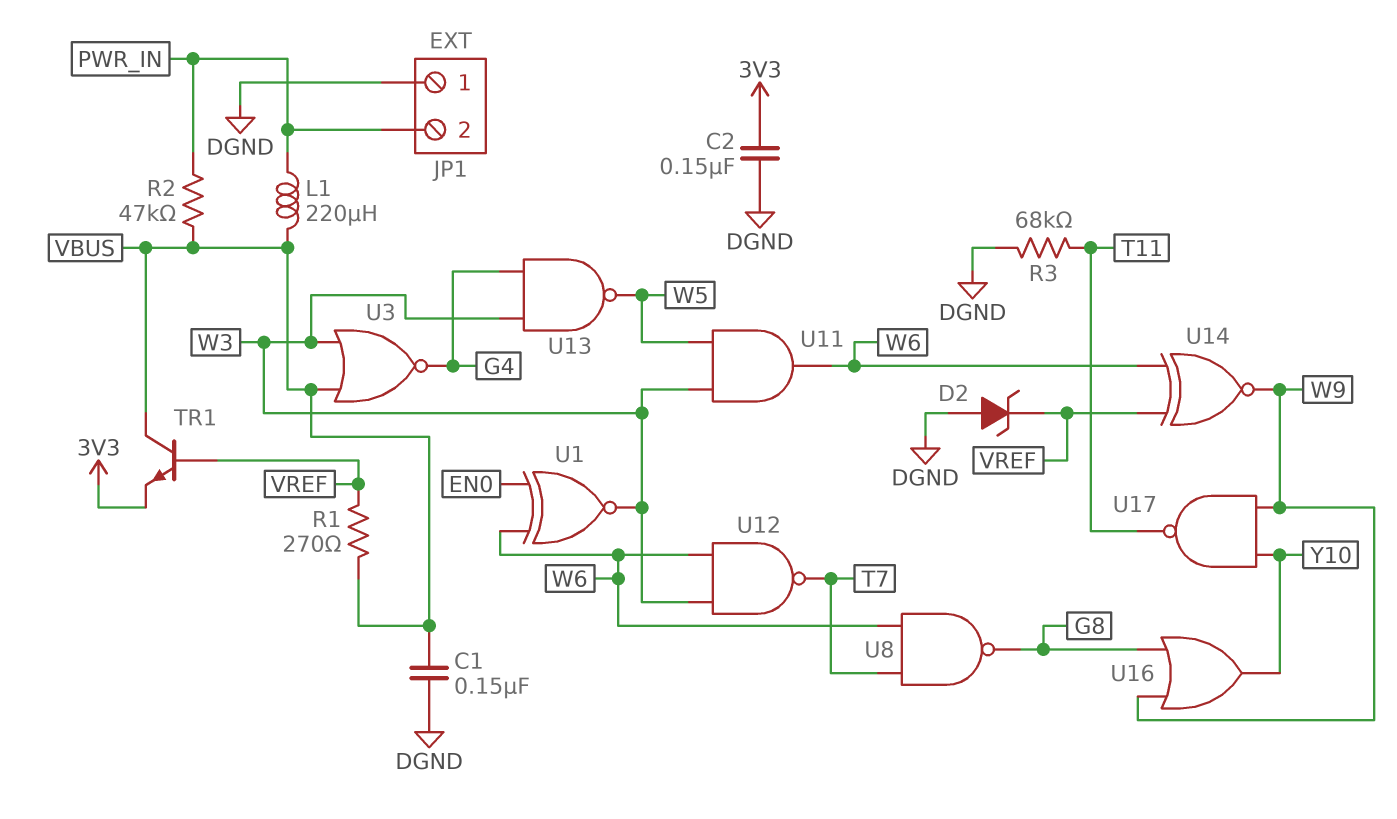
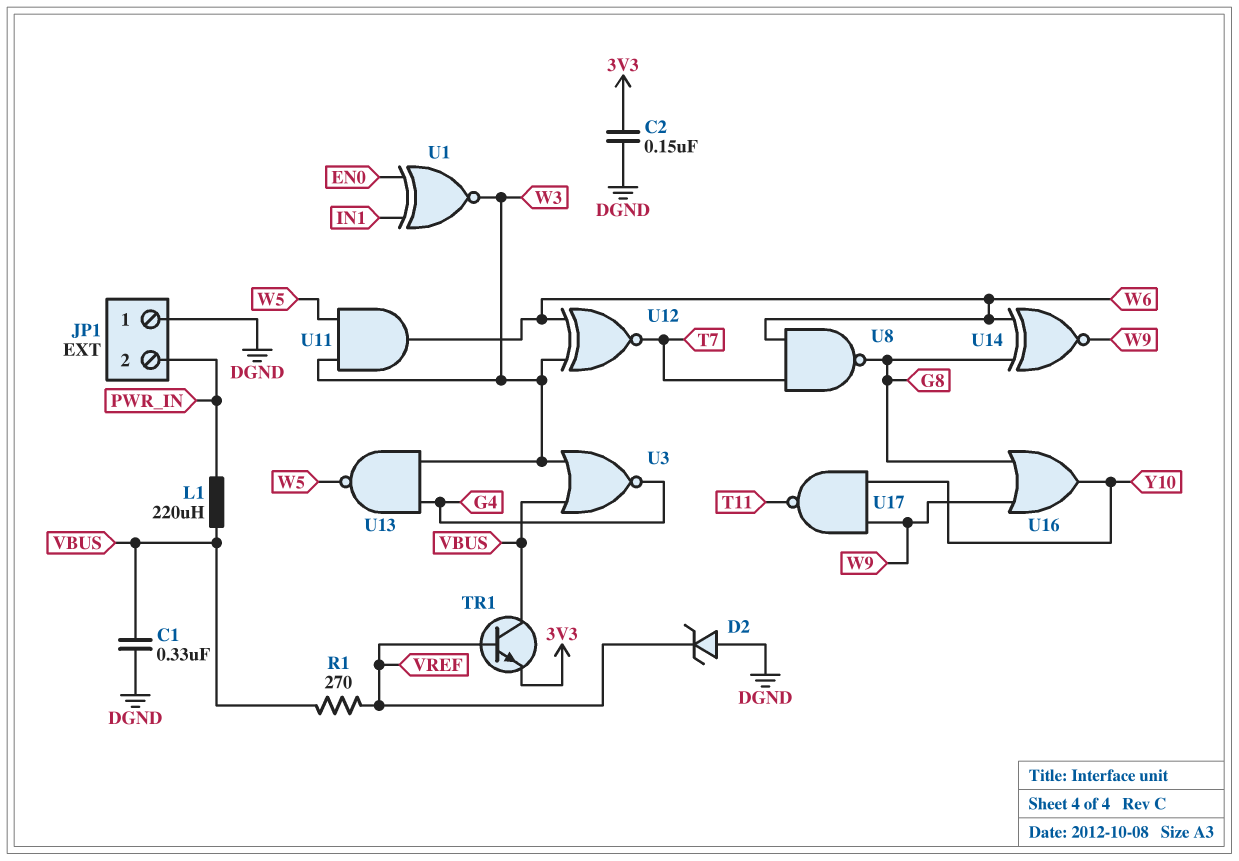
C1: 150nF (DGND, VBUS) -> 330nF (DGND, VBUS)
R2: 47k (PWR_IN, VBUS) -> none
R3: 68k (DGND, T11) -> none
U1: XNOR (in EN0, in W6, out W3) -> XNOR (in EN0, in IN1, out W3)
U12: NAND (in W3, in W6, out T7) -> XNOR (in W3, in W6, out T7)
U14: XNOR (in VREF, in W6, out W9) -> XNOR (in G8, in W6, out W9)

